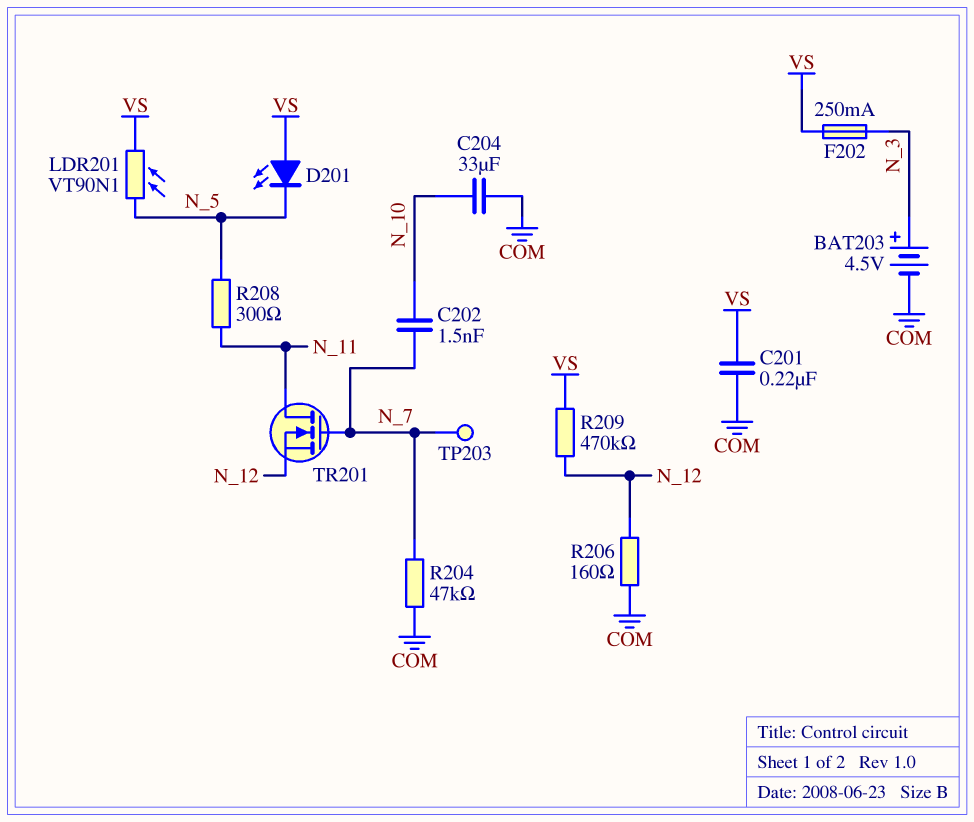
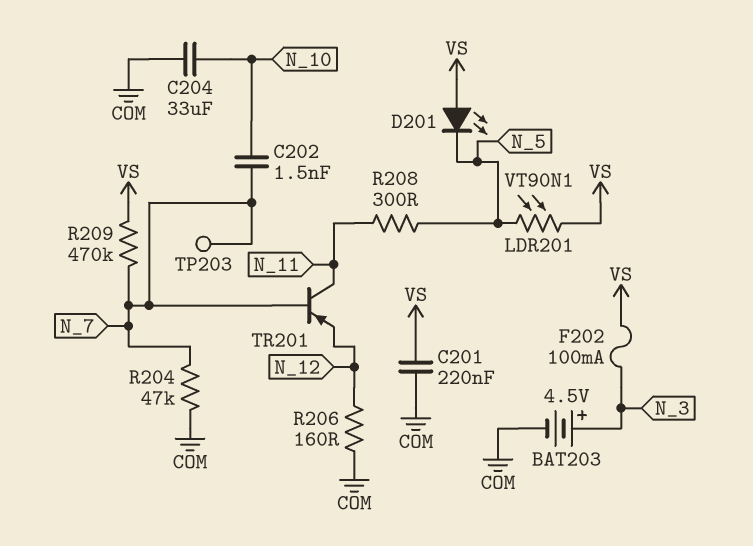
F202: 250mA (N_3, VS) -> 100mA (N_3, VS)
R209: 470k (N_12, VS) -> 470k (N_7, VS)
TR201: NMOS (G N_7, D N_11, S N_12) -> PNP (B N_7, C N_11, E N_12)

